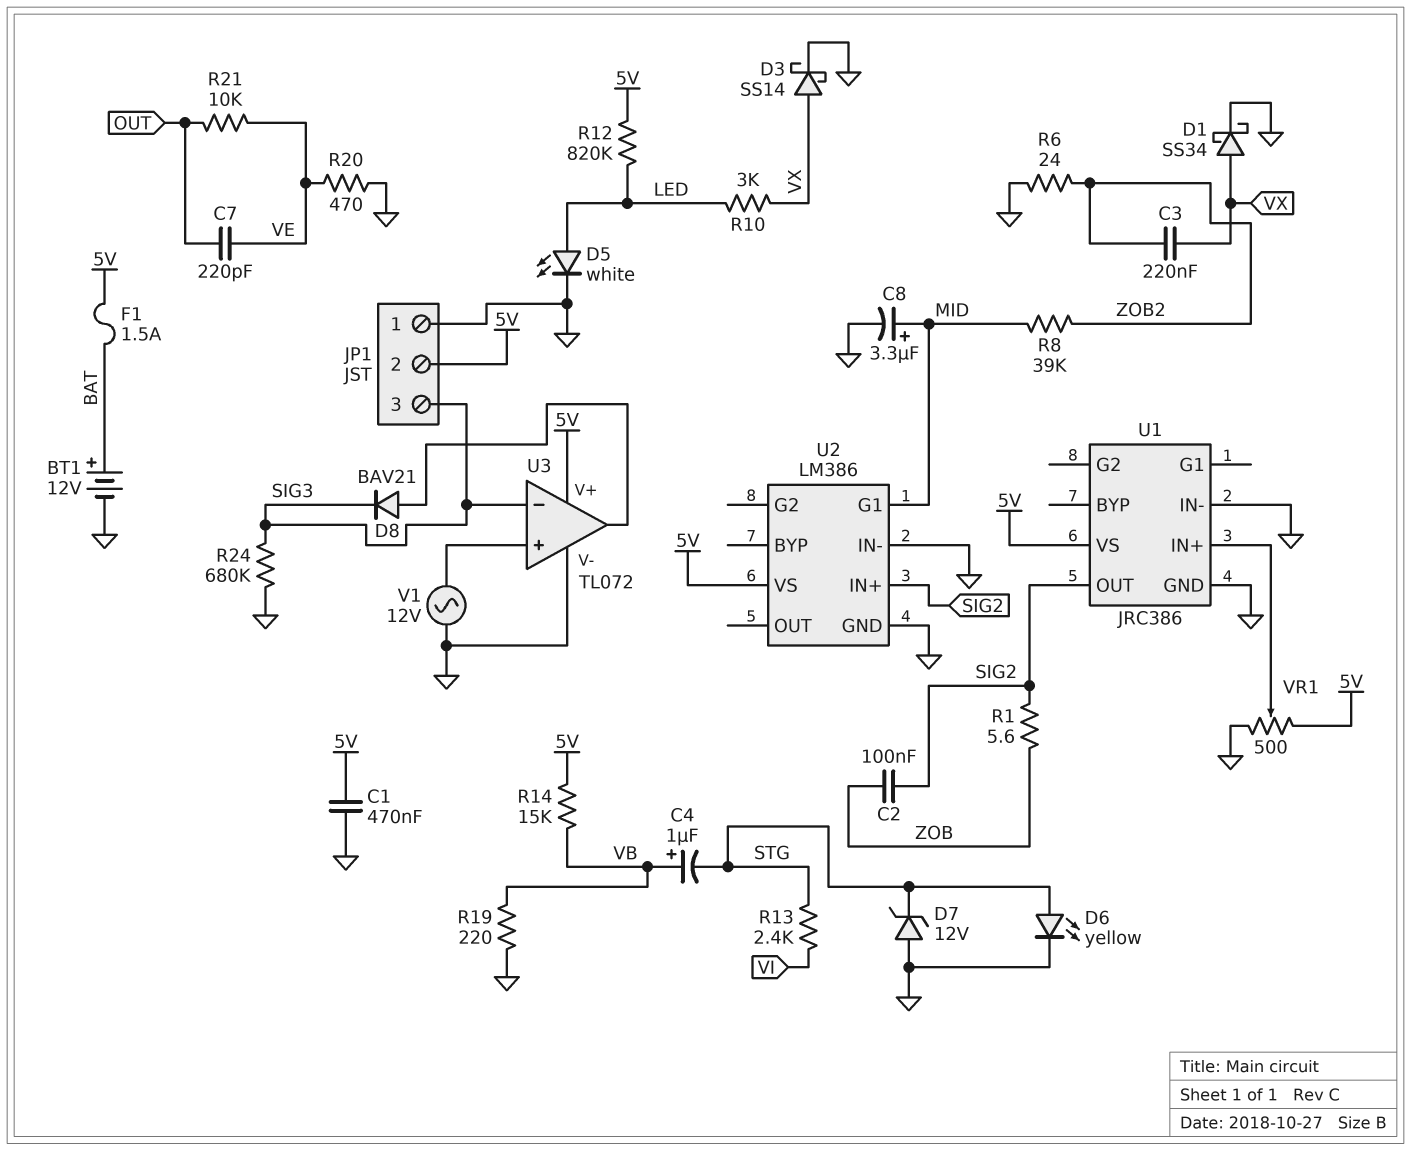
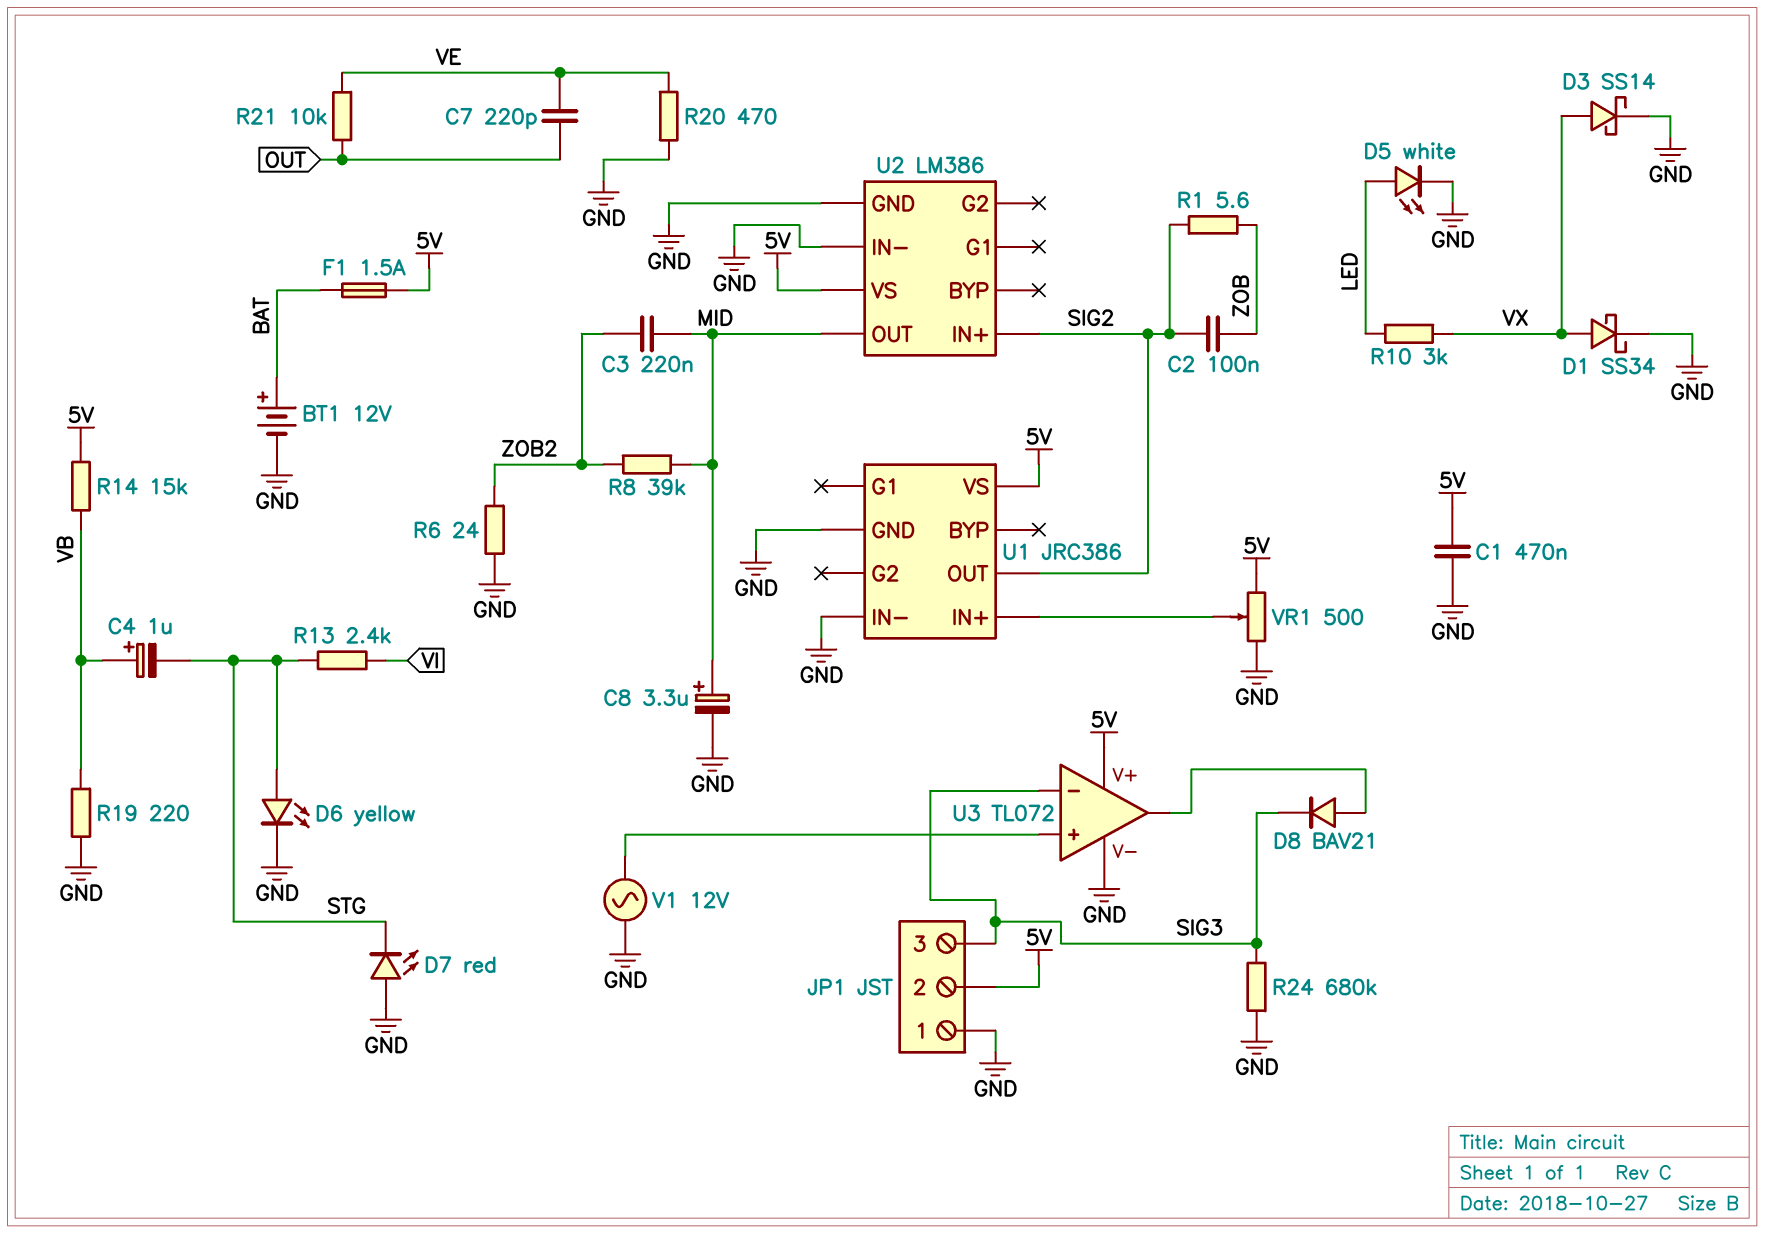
C3: 220nF (VX, ZOB2) -> 220nF (MID, ZOB2)
D7: zener 12V (A GND, K STG) -> LED red (A GND, K STG)
R12: 820k (5V, LED) -> none
U2 pin G1: MID -> none
U2 pin OUT: none -> MID

